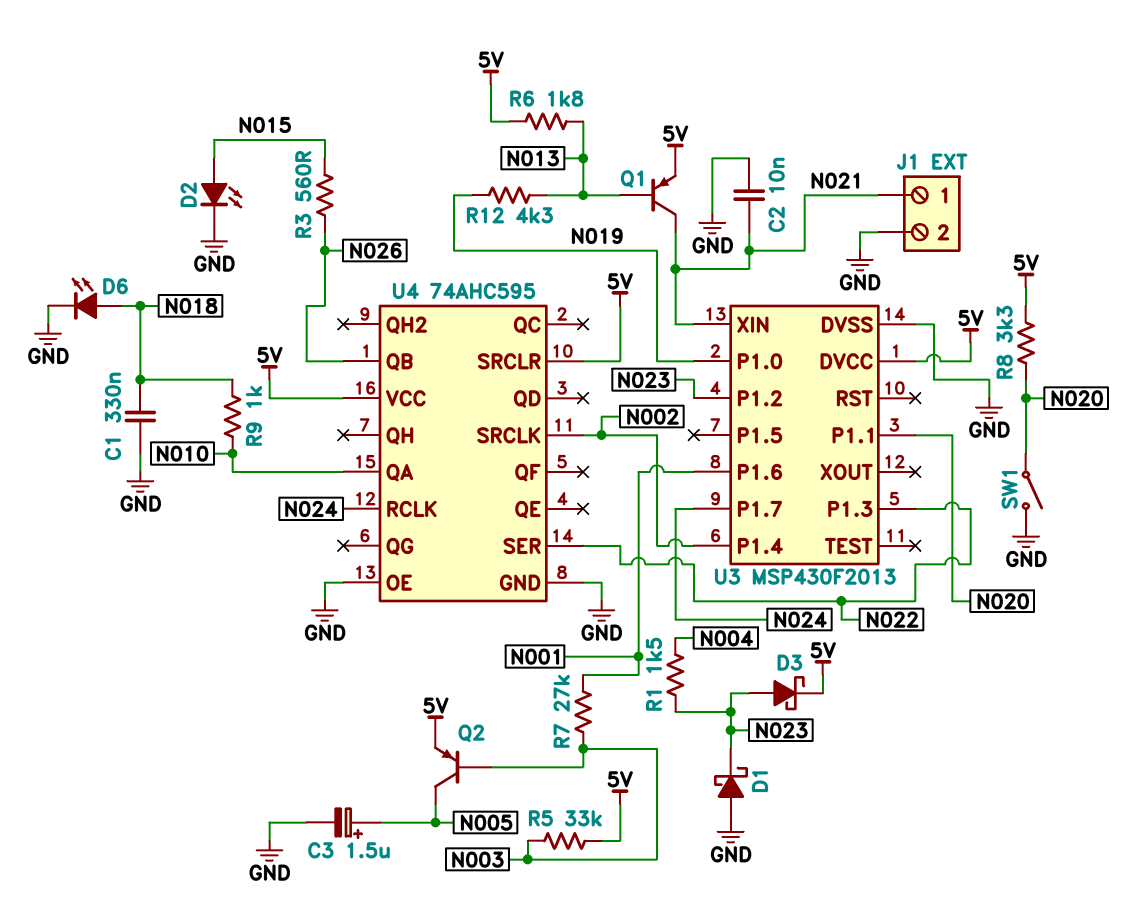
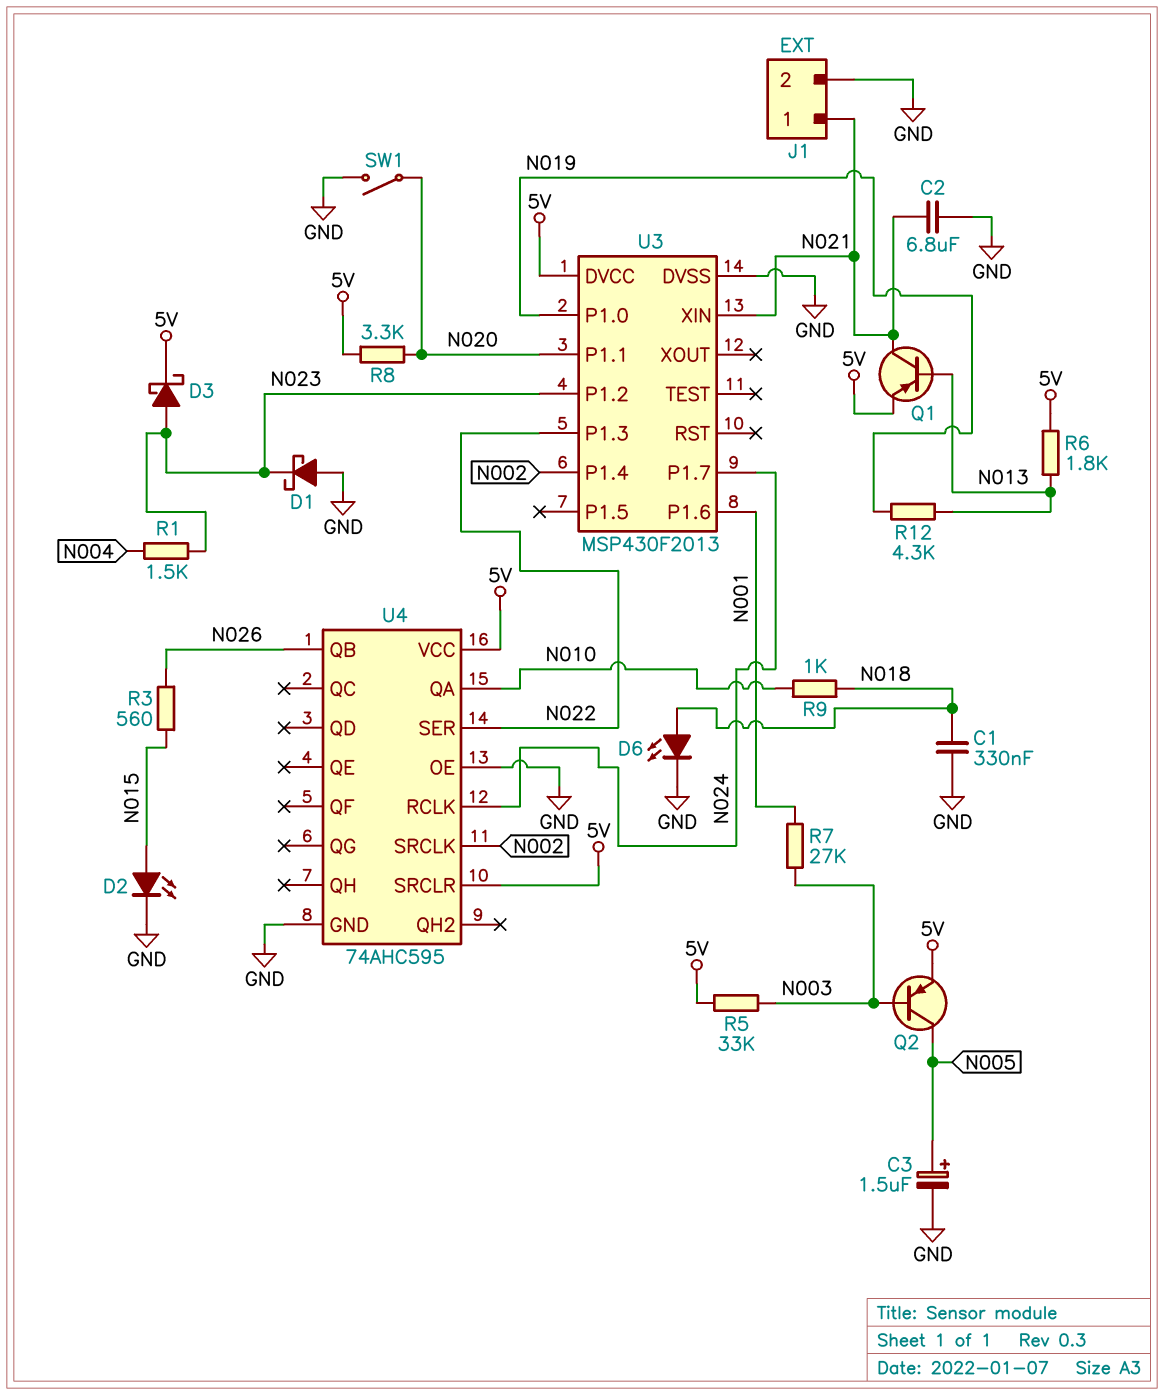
C2: 10nF (GND, N021) -> 6.8uF (GND, N021)

